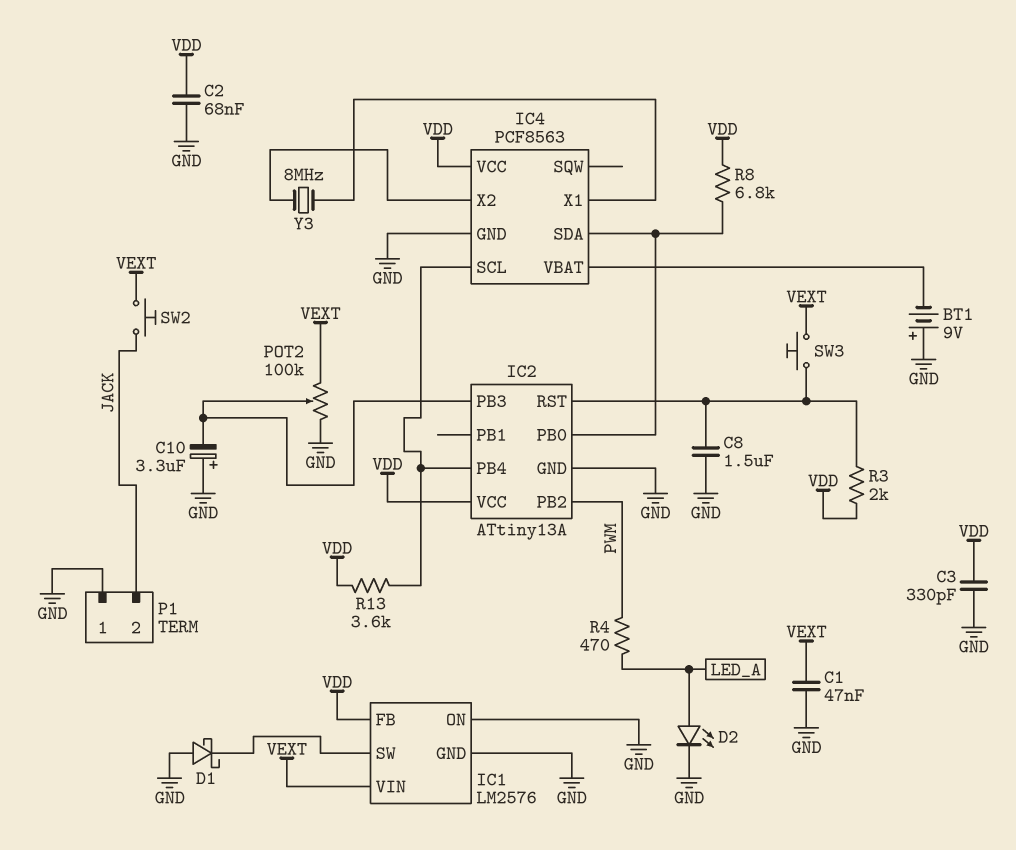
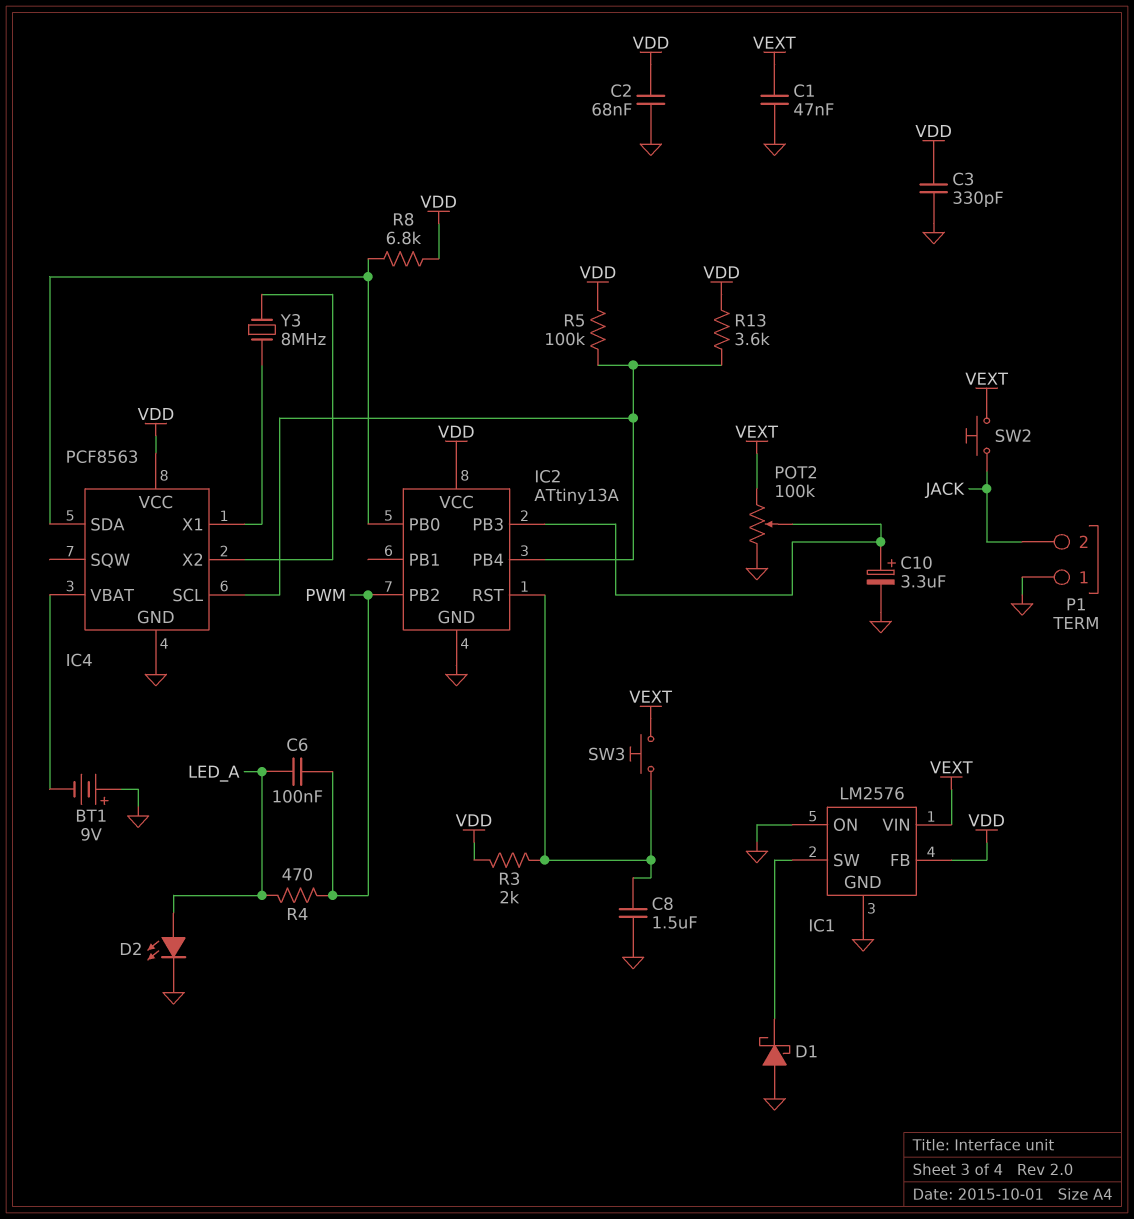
C6: none -> 100nF (LED_A, PWM)
C10: 3.3uF (plus GND, minus IC2/PB3) -> 3.3uF (plus IC2/PB3, minus GND)
R5: none -> 100k (IC2/PB4, VDD)

